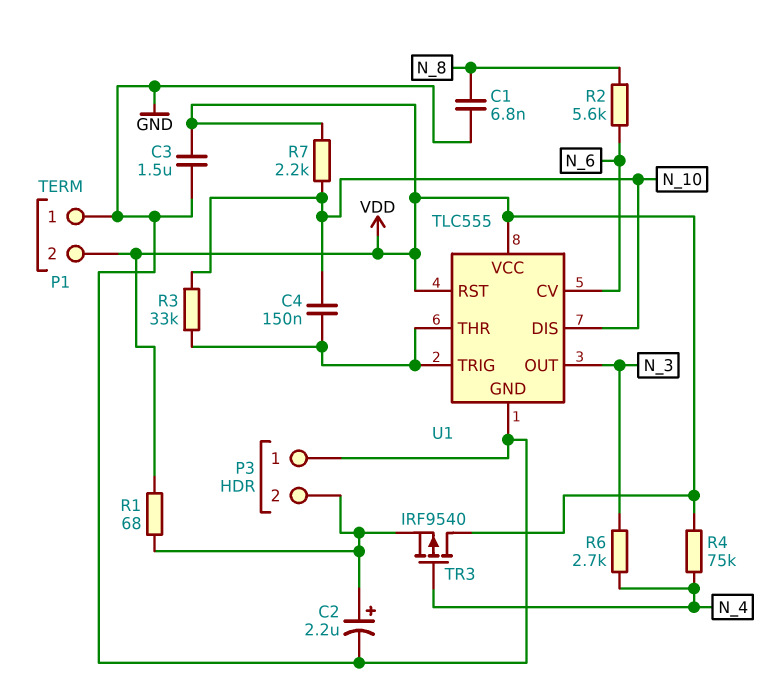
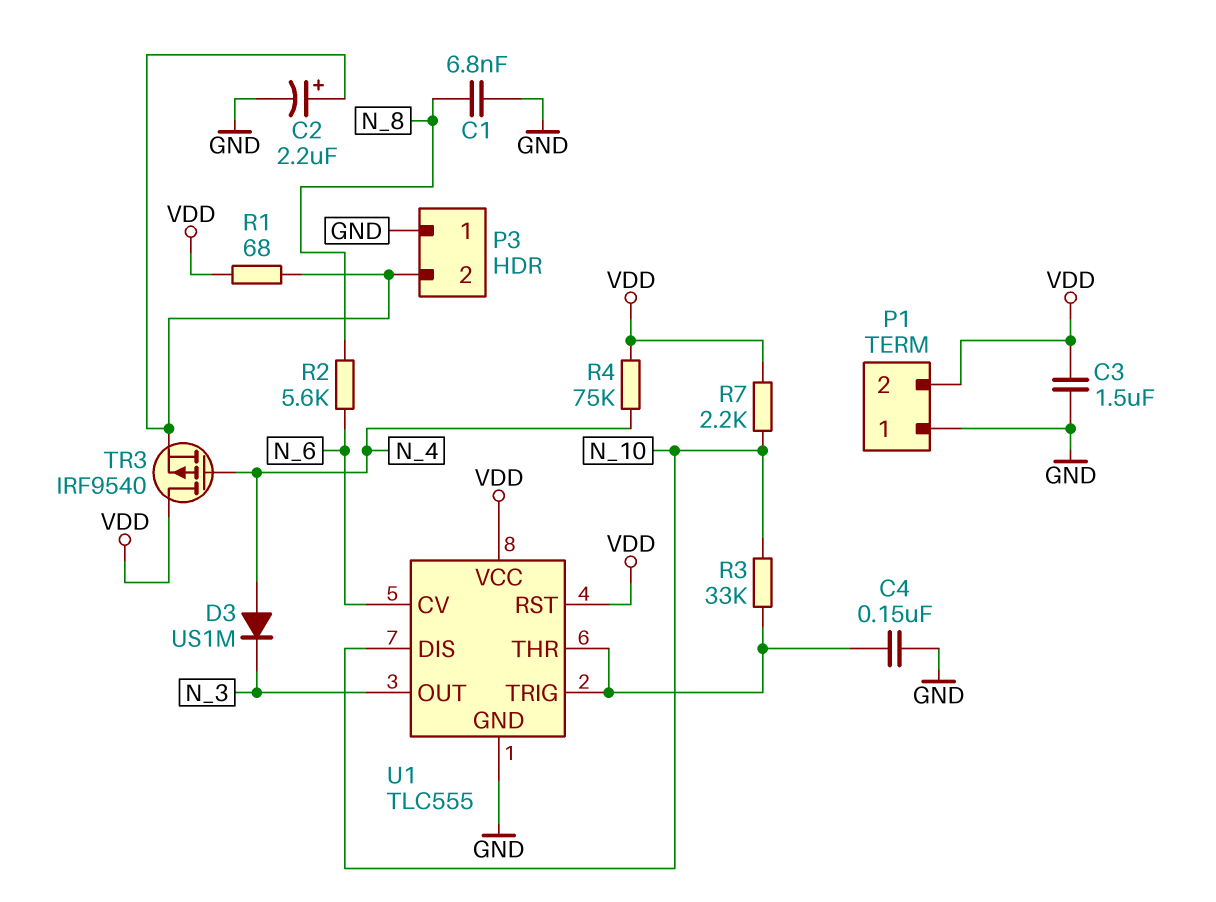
C4: 150nF (N_10, U1/THR) -> 150nF (GND, U1/THR)
D3: none -> diode US1M (A N_4, K N_3)
R6: 2.7k (N_3, N_4) -> none

